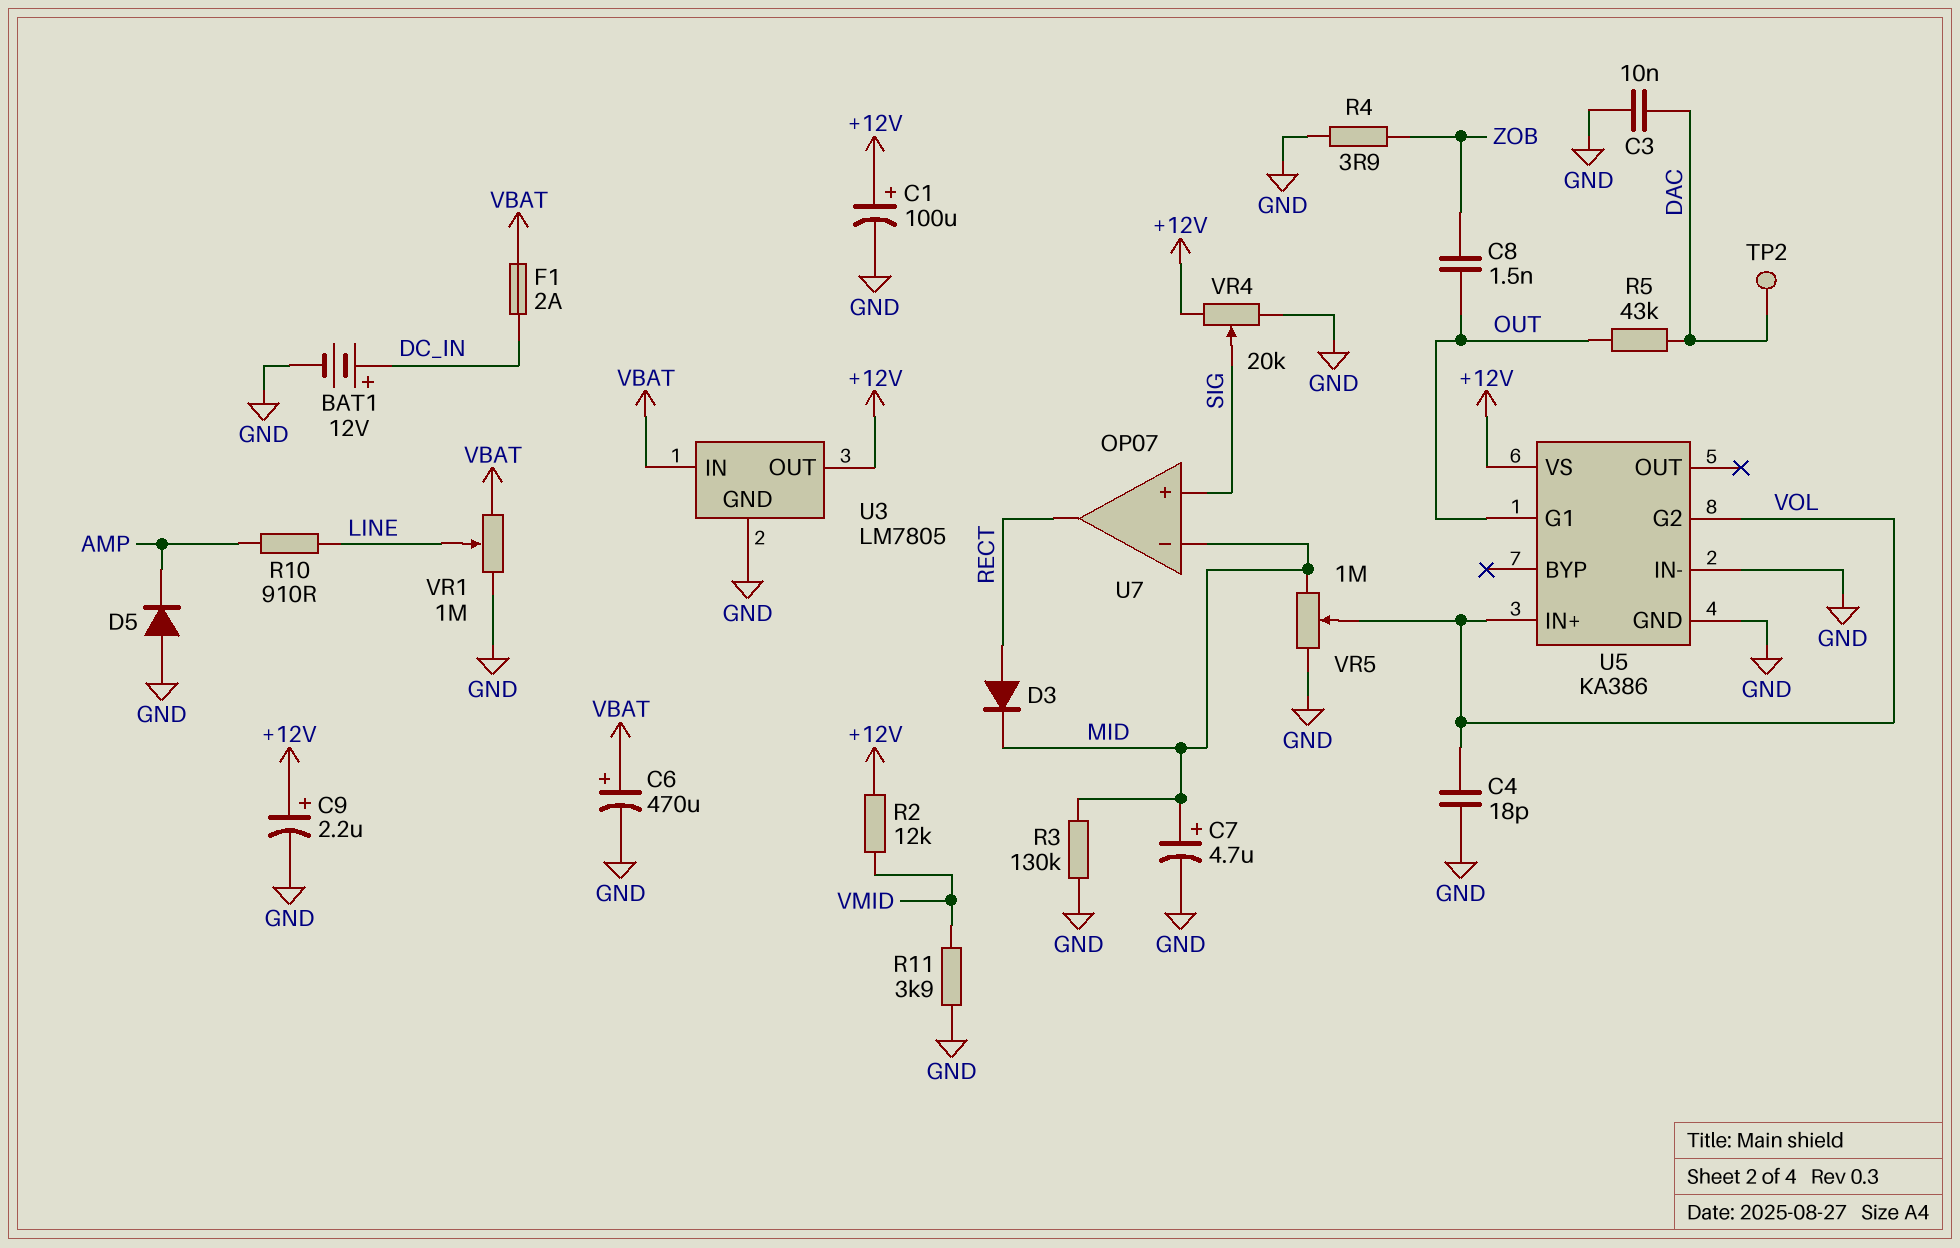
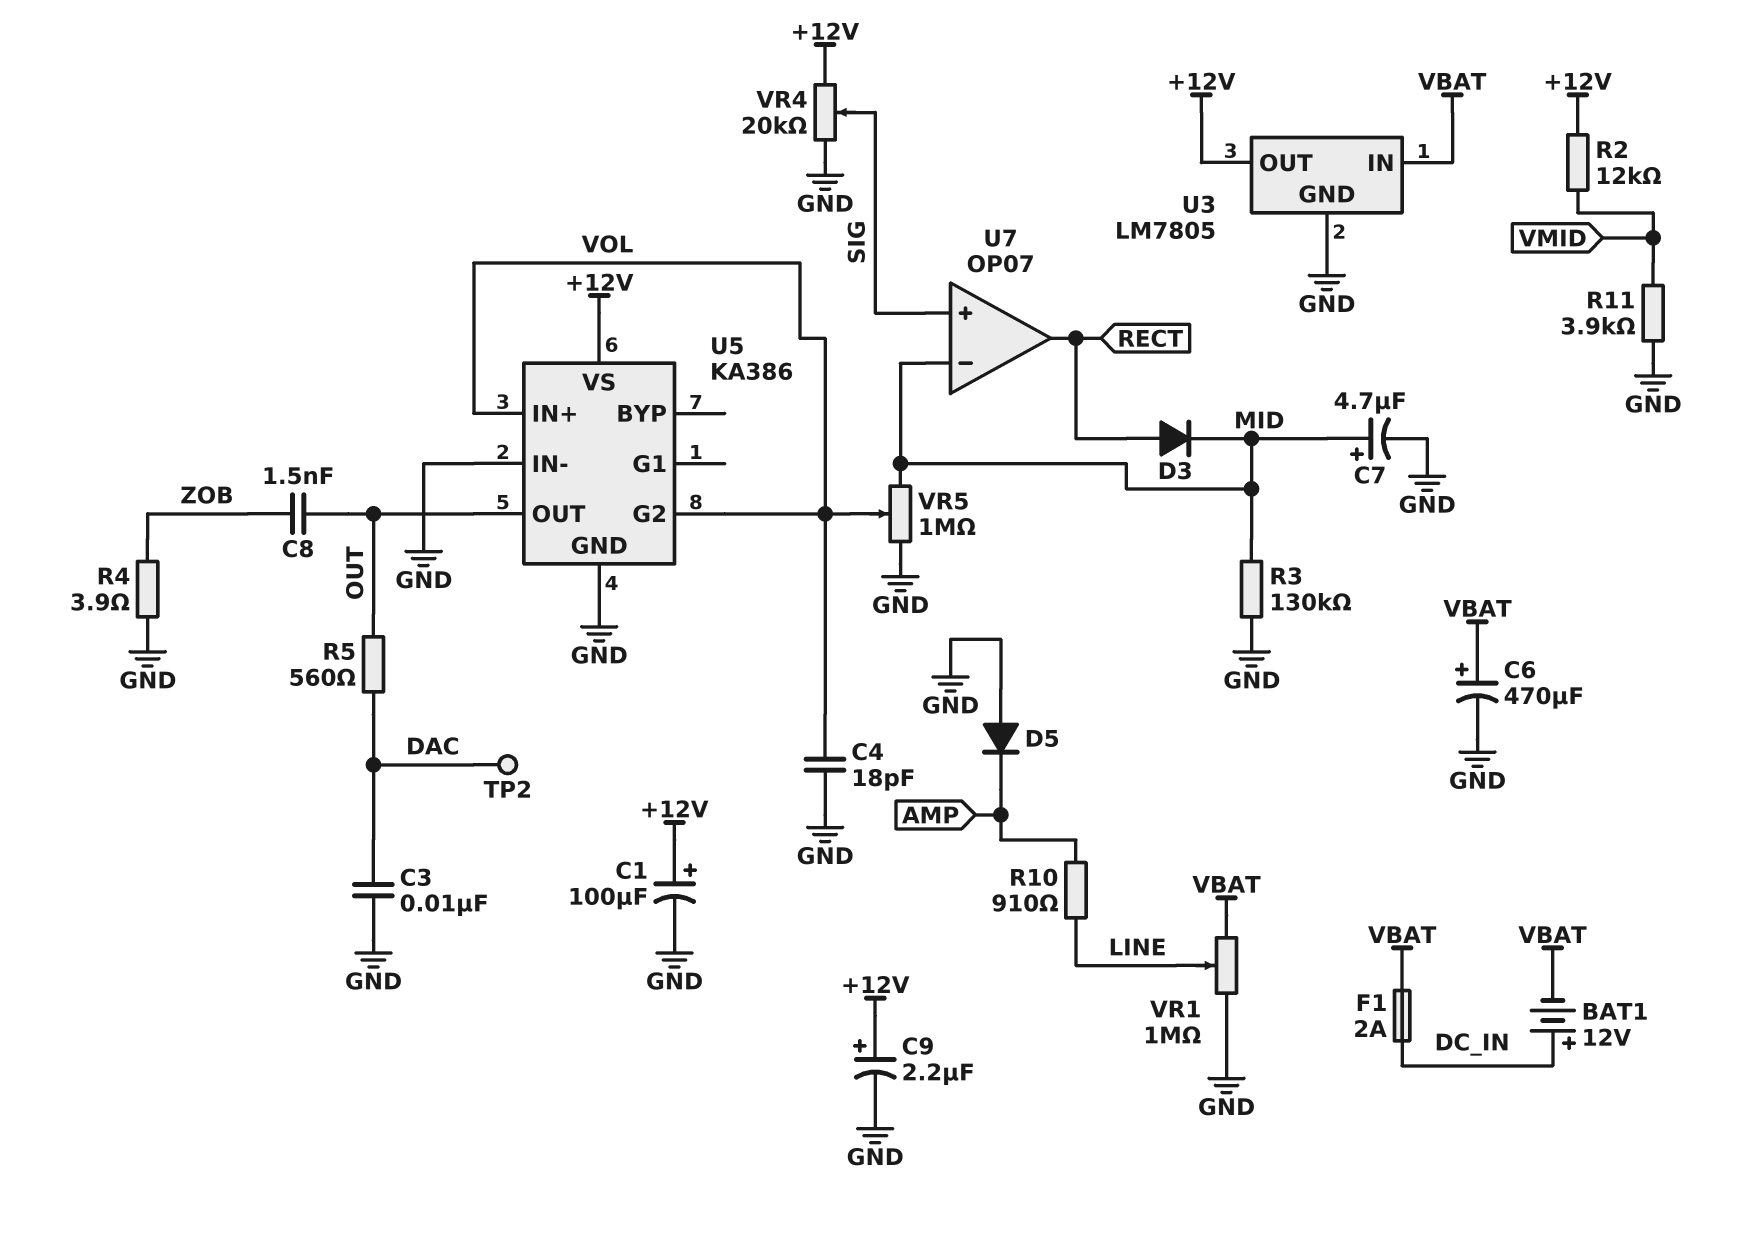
BAT1: 12V (plus DC_IN, minus GND) -> 12V (plus DC_IN, minus VBAT)
R5: 43k (DAC, OUT) -> 560 (DAC, OUT)
U5 pin G1: OUT -> none
U5 pin OUT: none -> OUT

